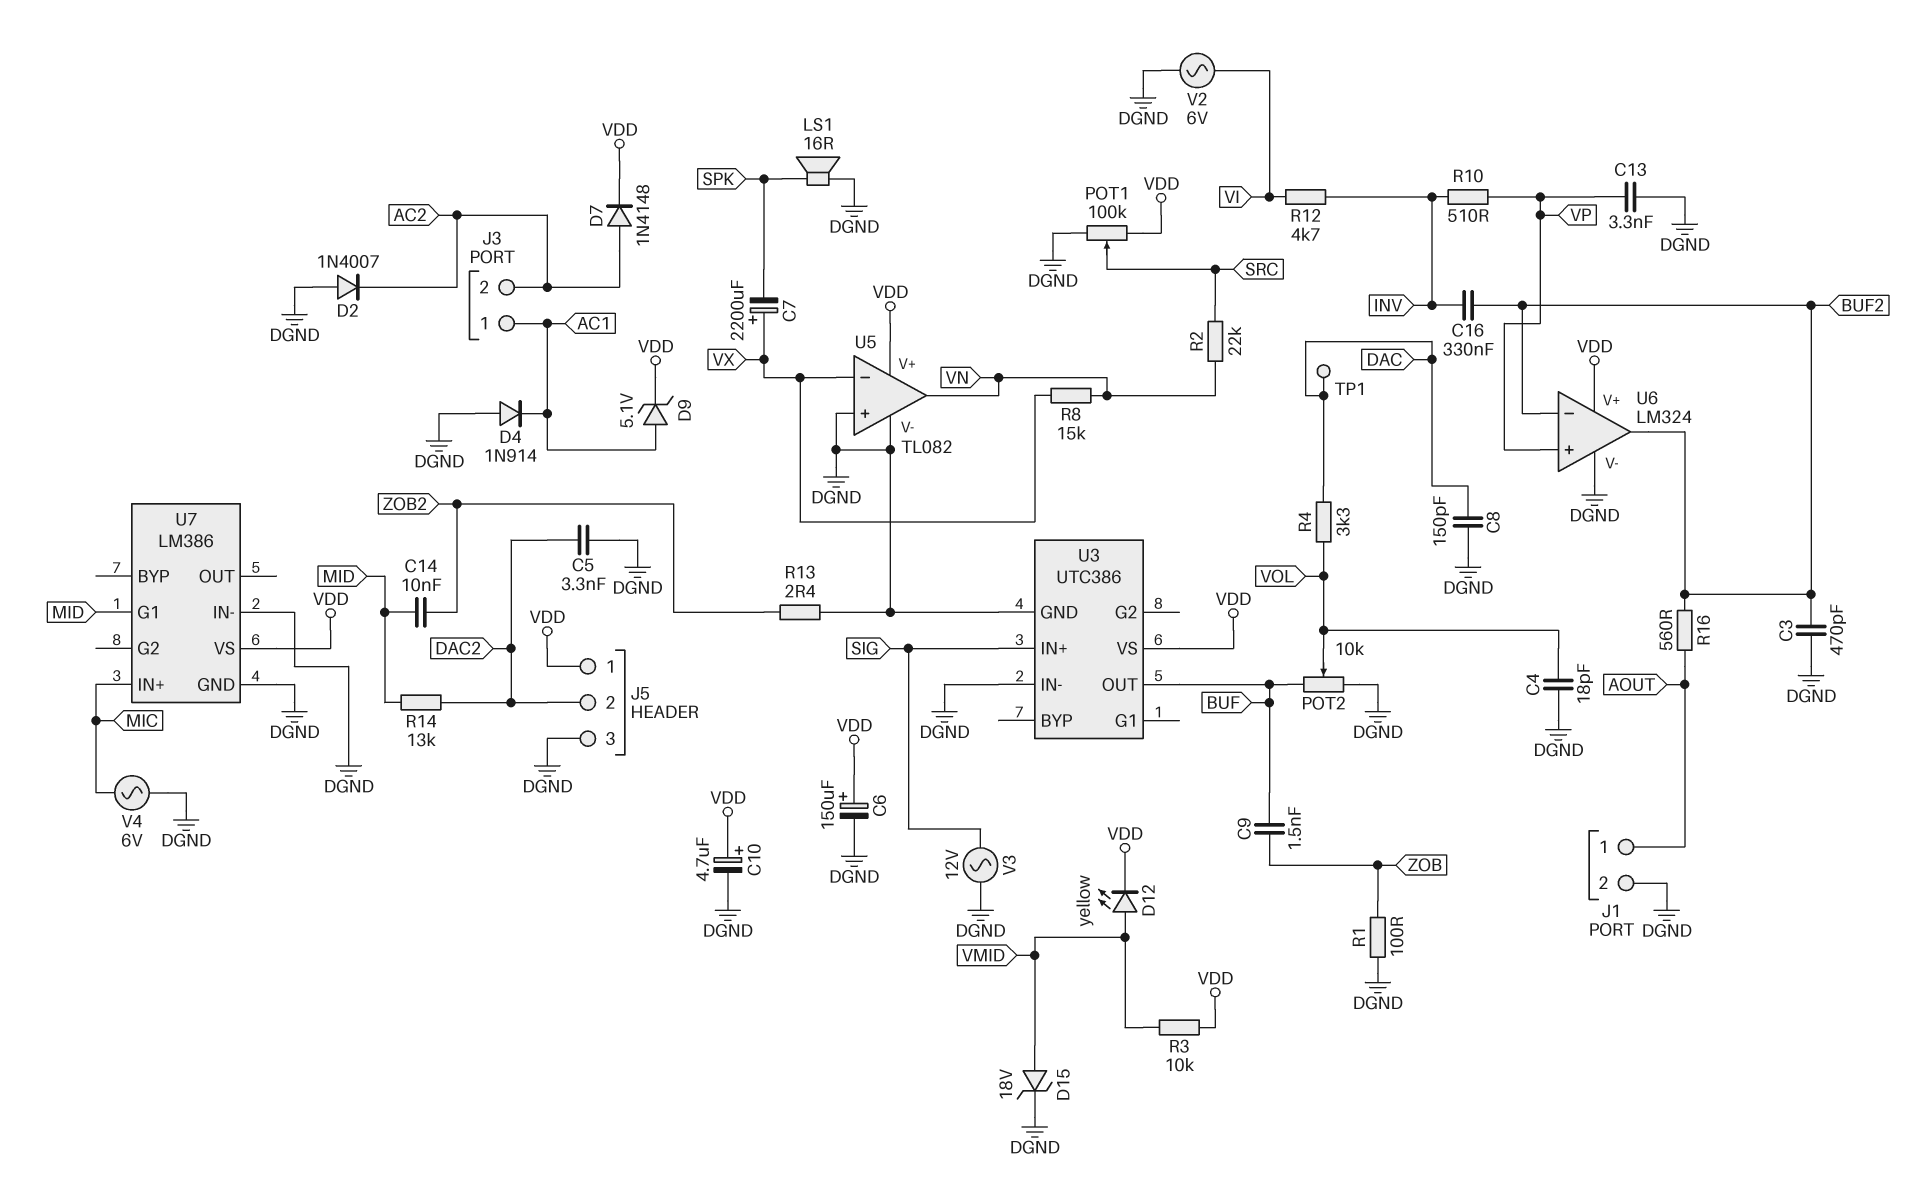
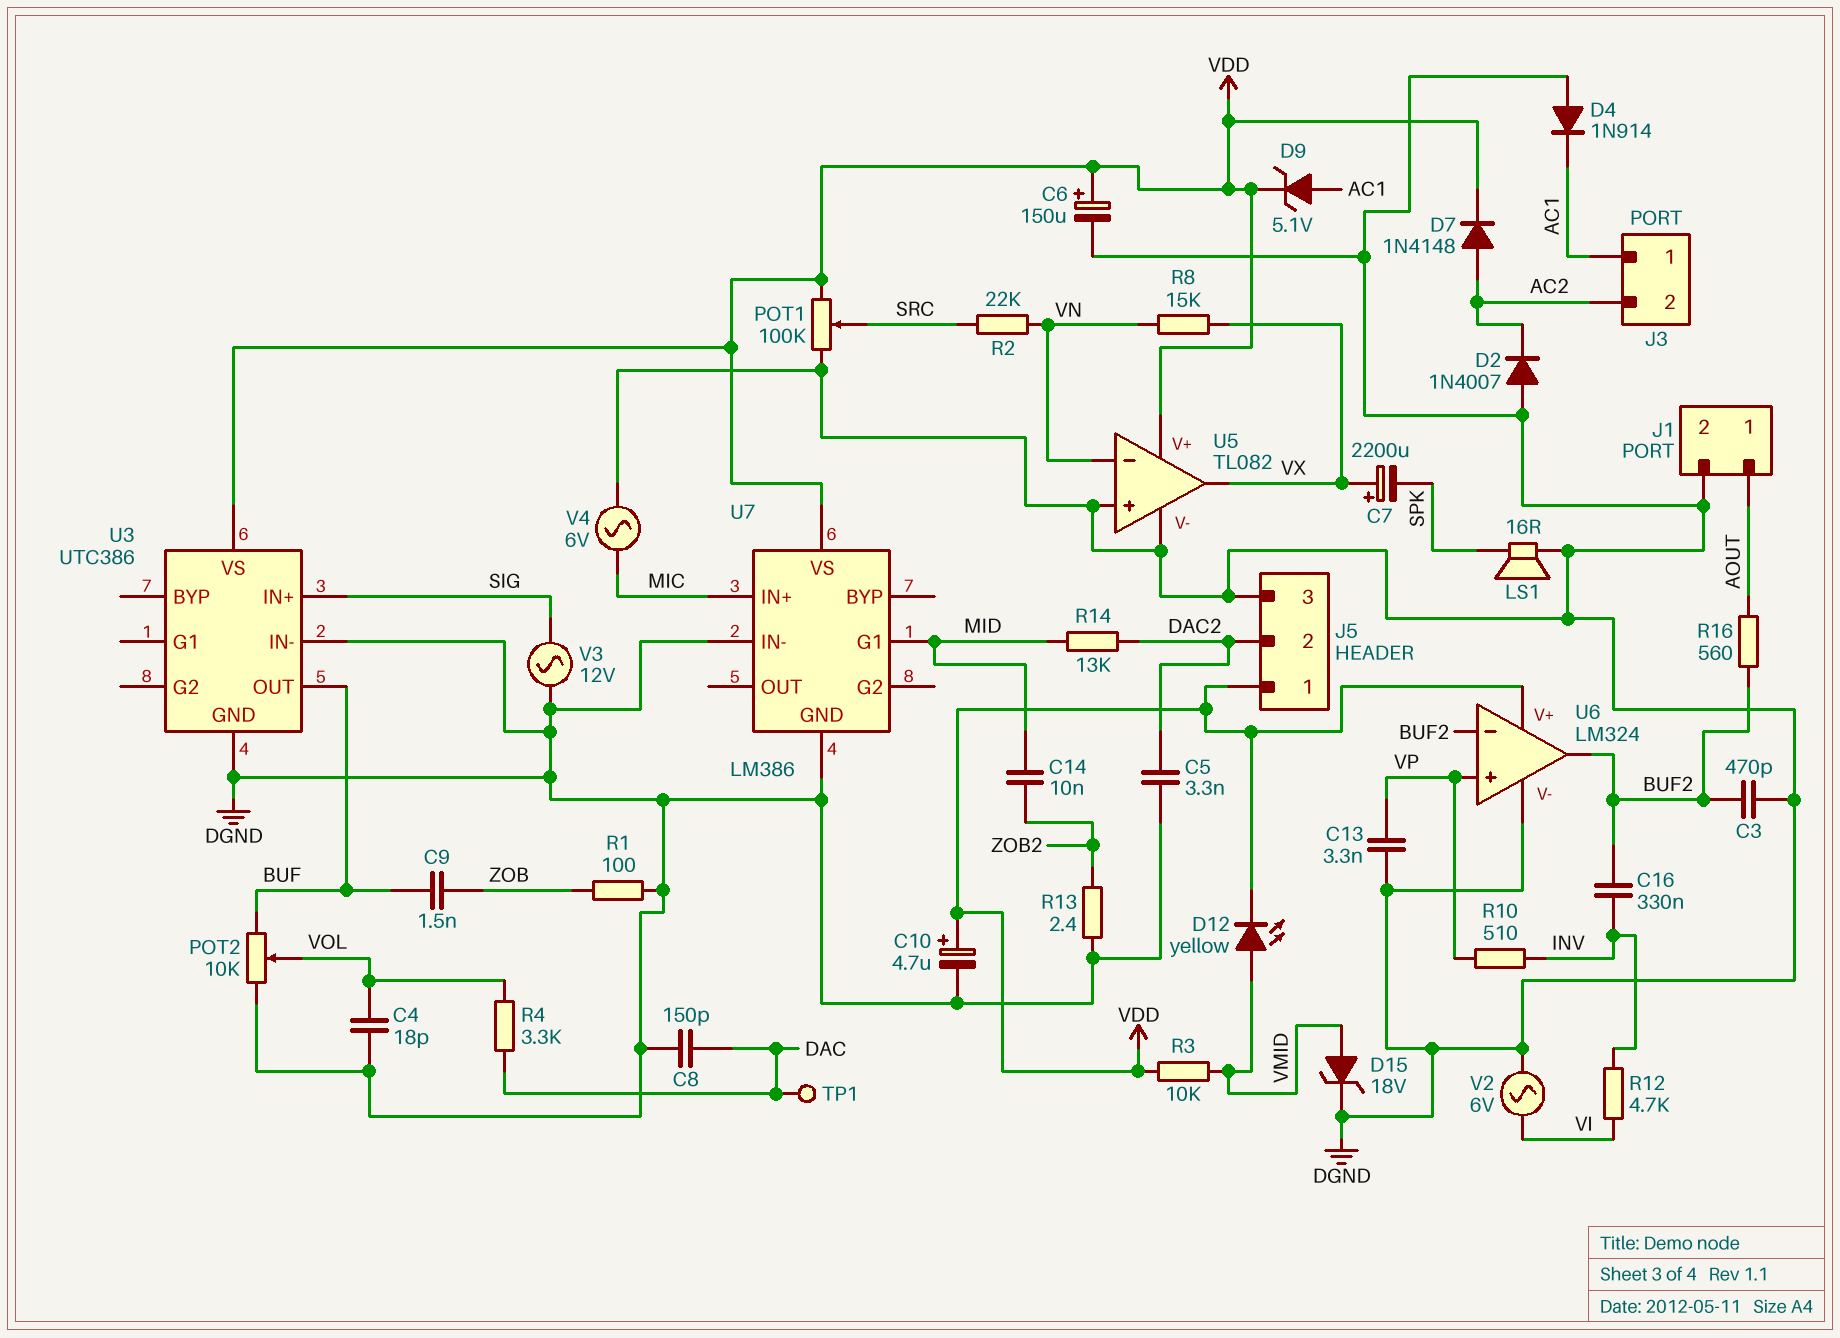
U5 pin in-: VX -> VN
U5 pin out: VN -> VX

